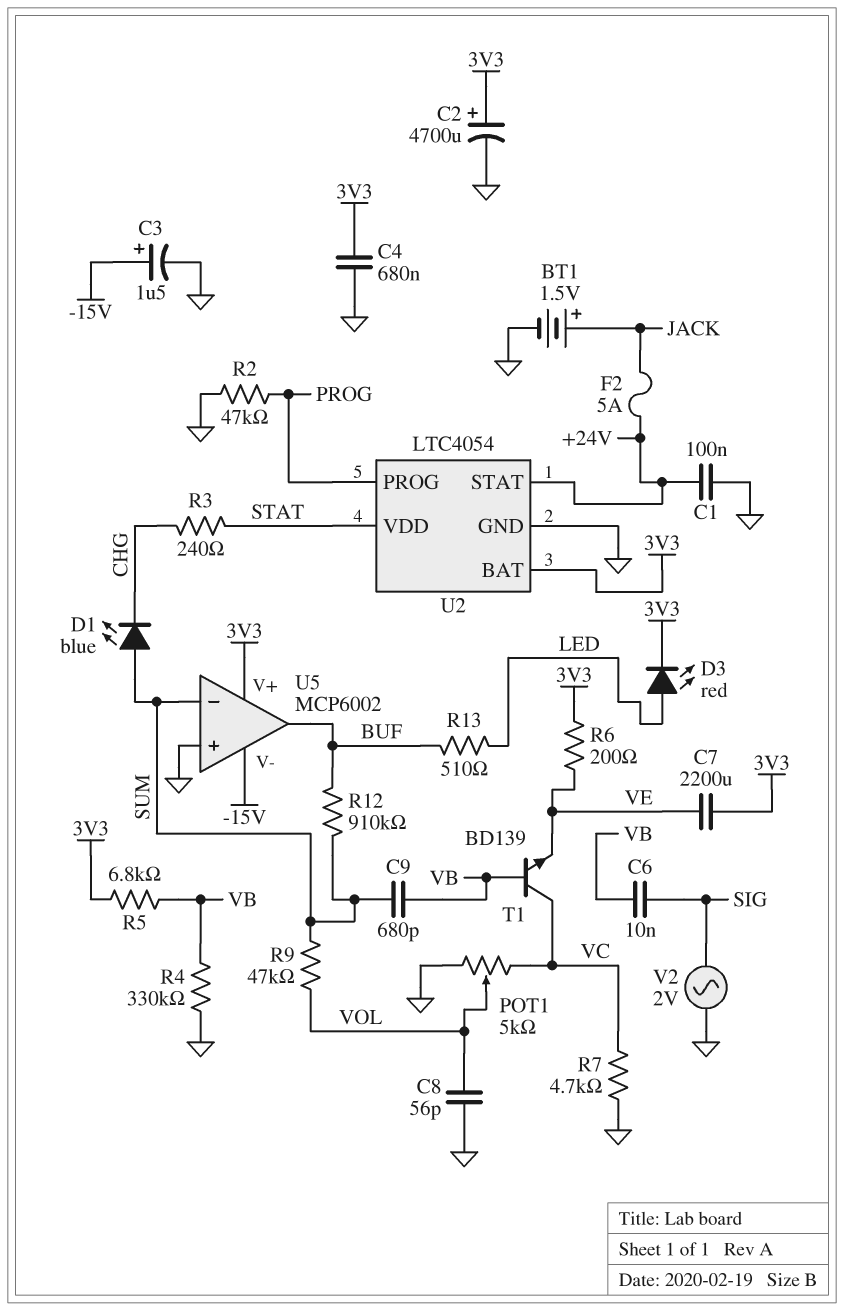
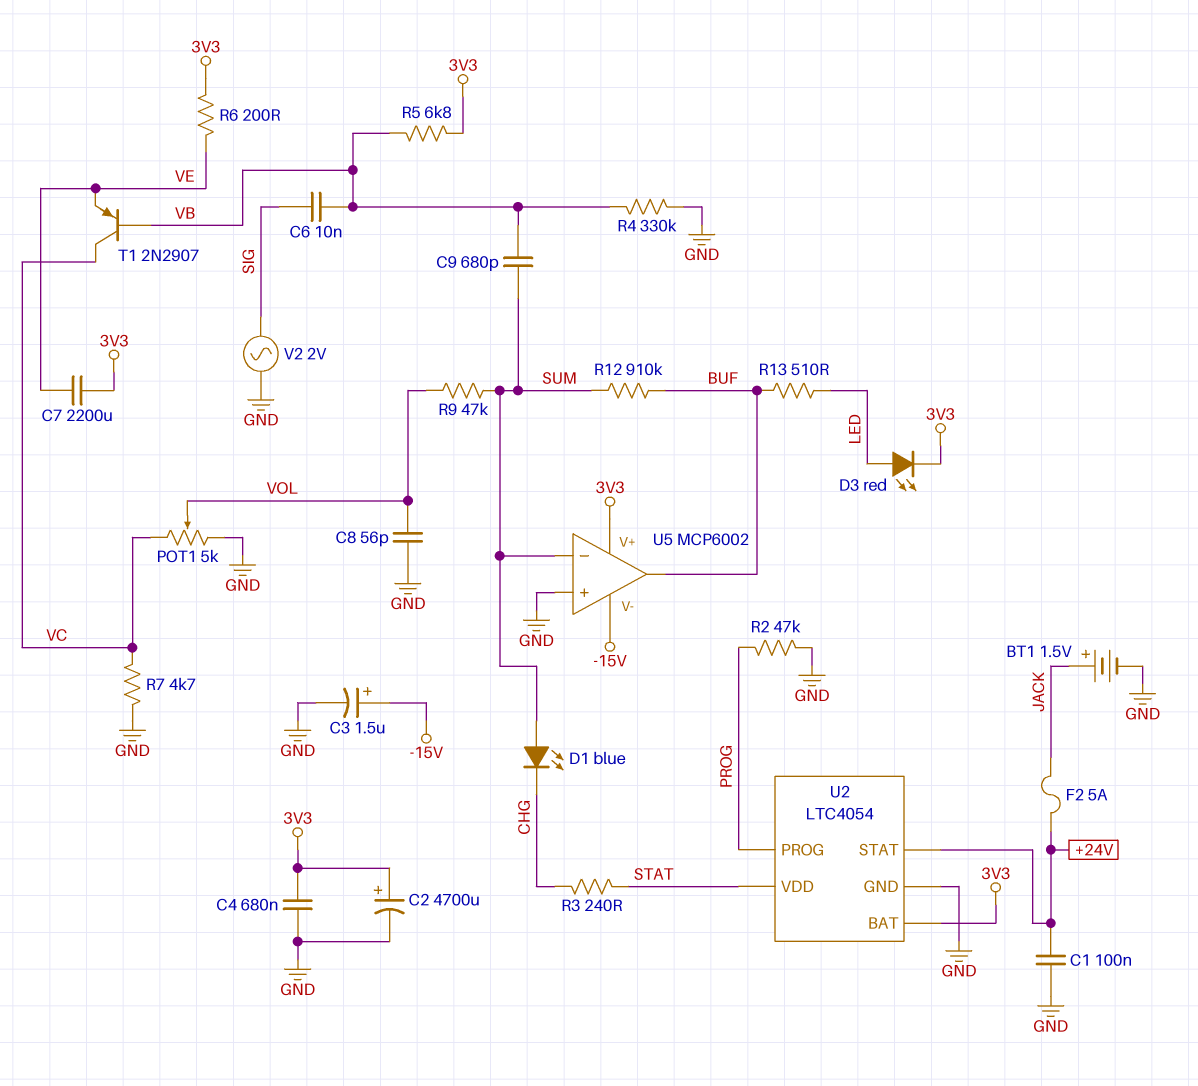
T1: NPN BD139 (B VB, C VC, E VE) -> PNP 2N2907 (B VB, C VC, E VE)

